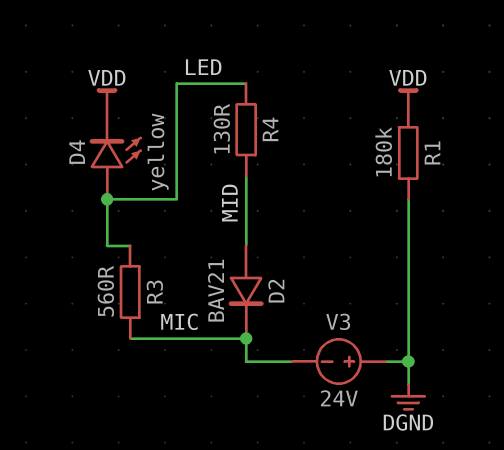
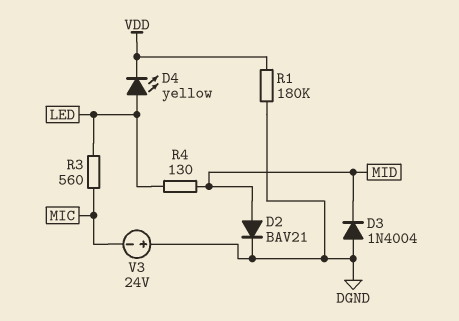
D2: diode BAV21 (A MID, K MIC) -> diode BAV21 (A MID, K DGND)
D3: none -> diode 1N4004 (A DGND, K MID)

